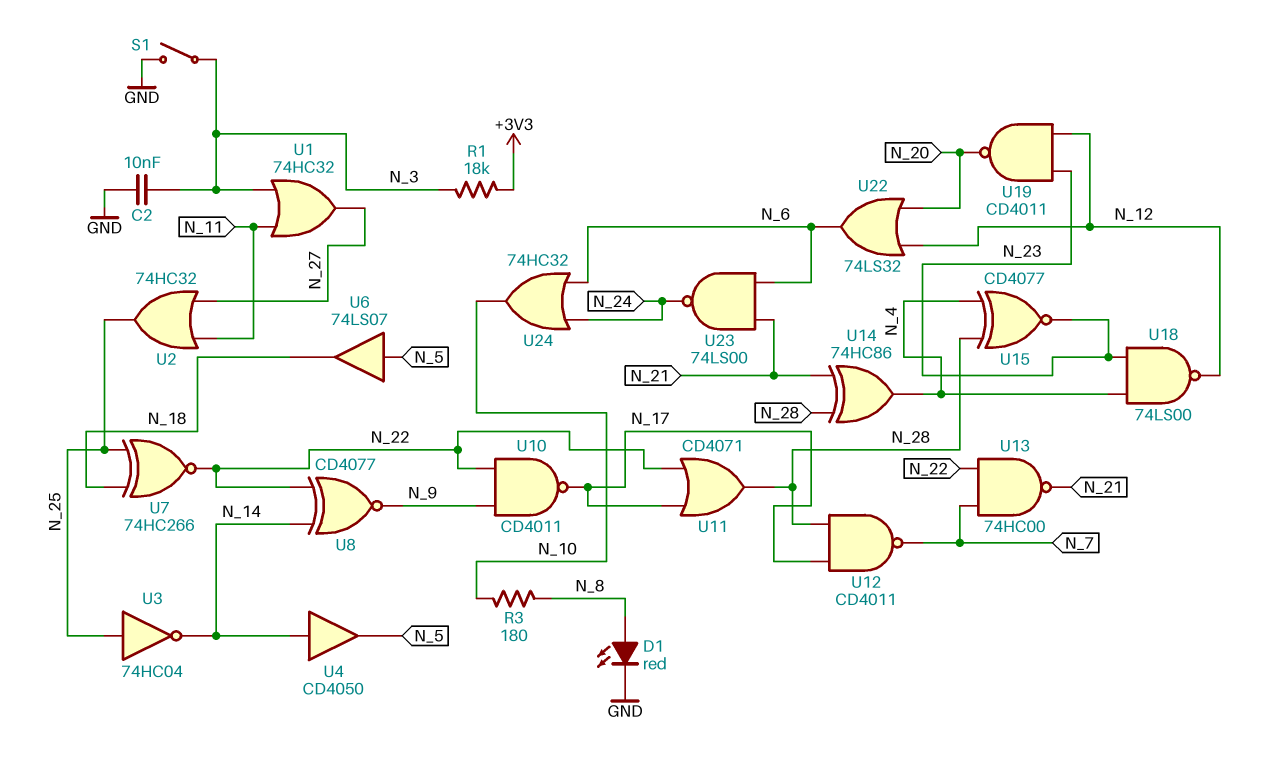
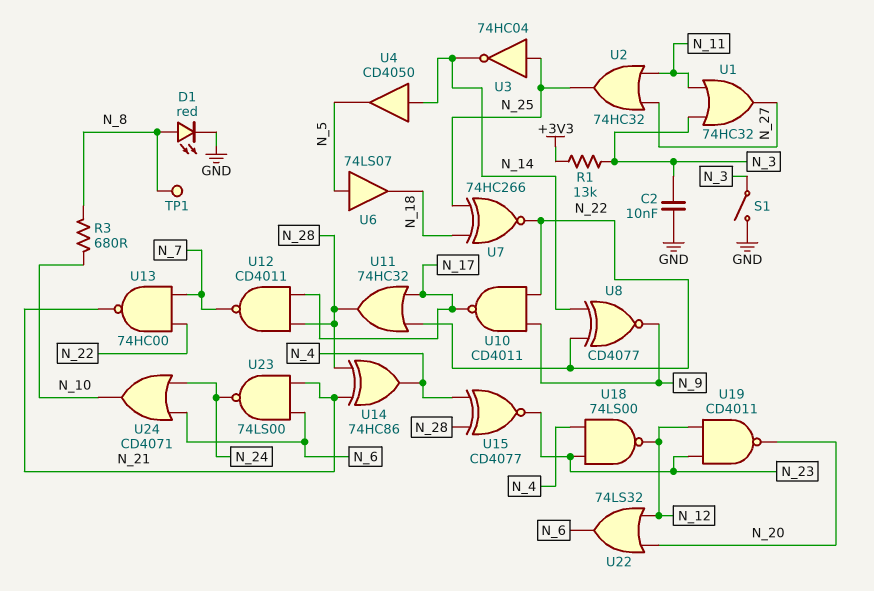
R1: 18k (+3V3, N_3) -> 13k (+3V3, N_3)
R3: 180 (N_8, N_10) -> 680 (N_8, N_10)
TP1: none -> test point (N_8)
U11: OR CD4071 (in N_17, in N_22, out N_28) -> OR 74HC32 (in N_17, in N_22, out N_28)
U24: OR 74HC32 (in N_6, in N_24, out N_10) -> OR CD4071 (in N_6, in N_24, out N_10)

